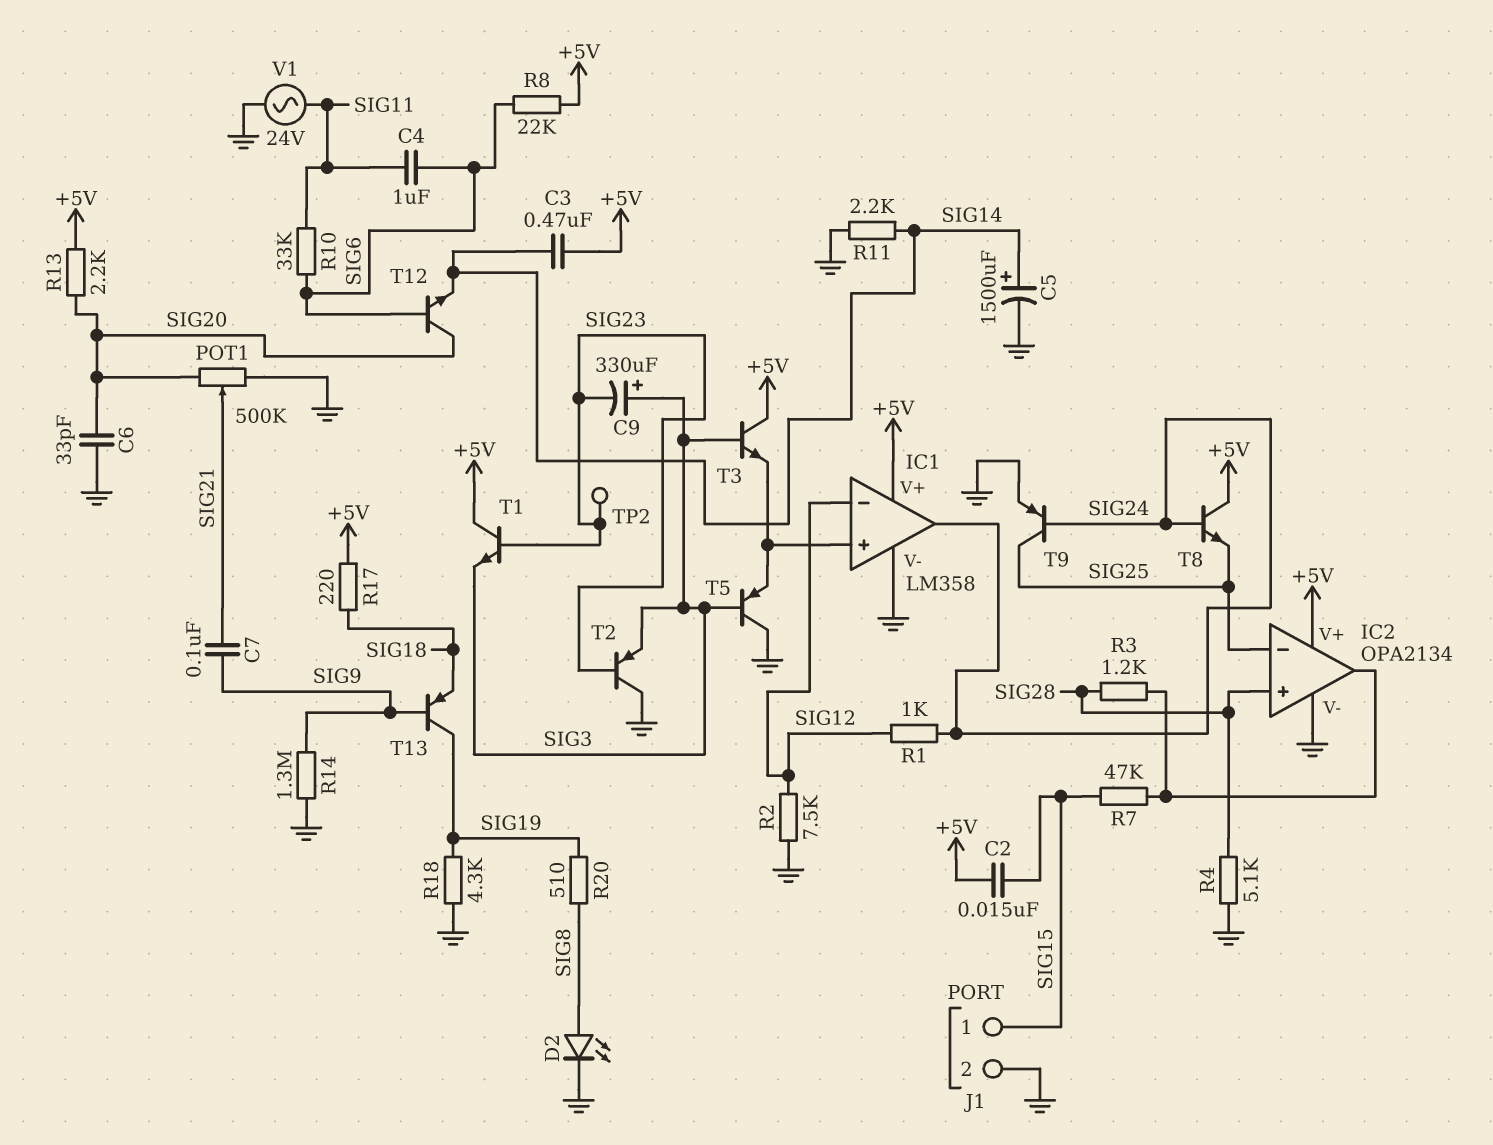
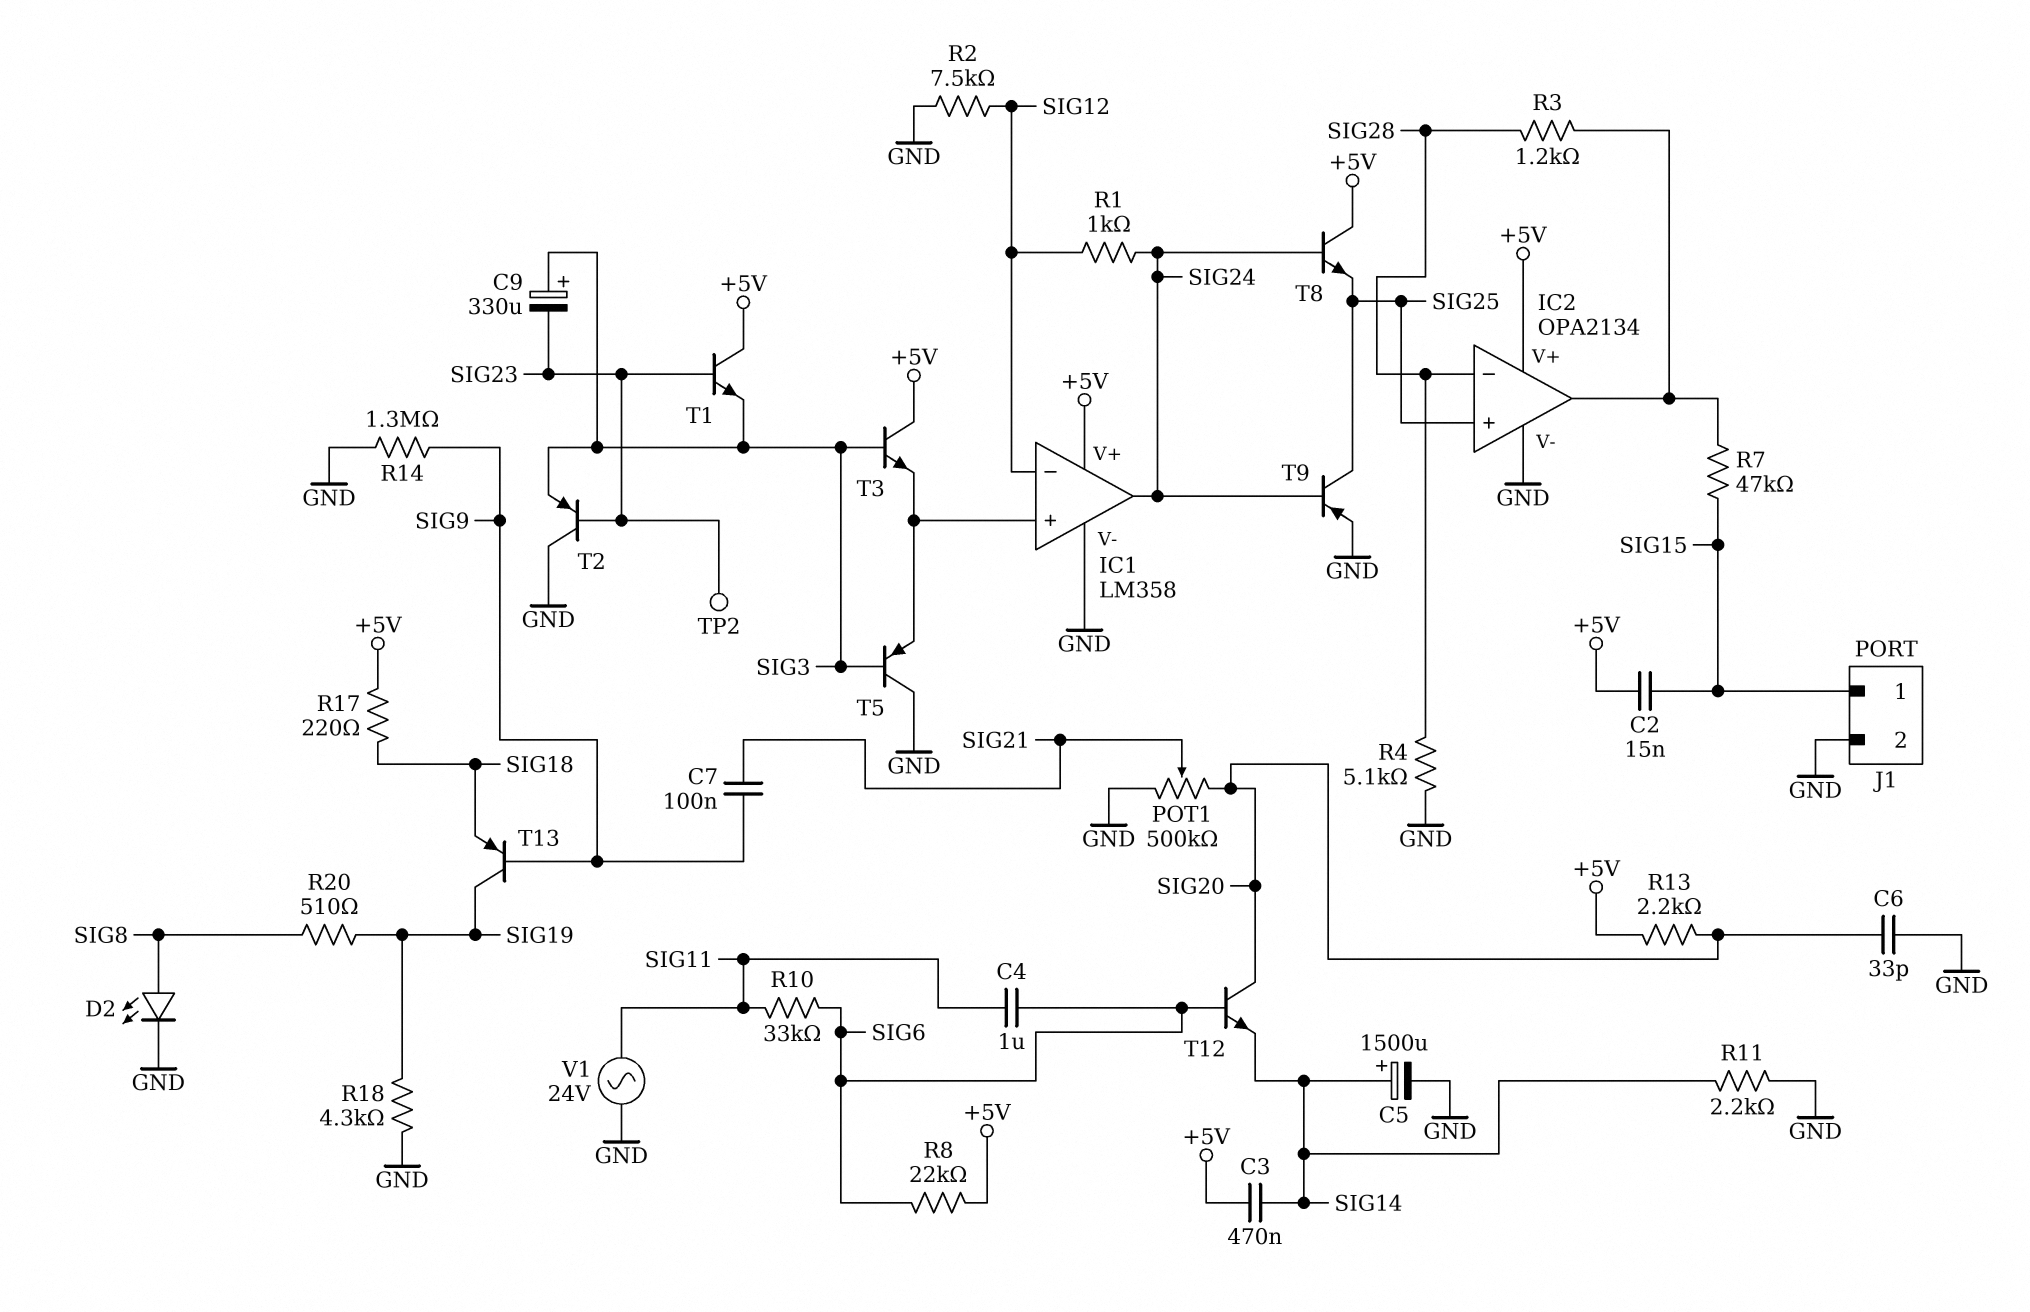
IC2 pin in+: SIG28 -> SIG25
IC2 pin in-: SIG25 -> SIG28

